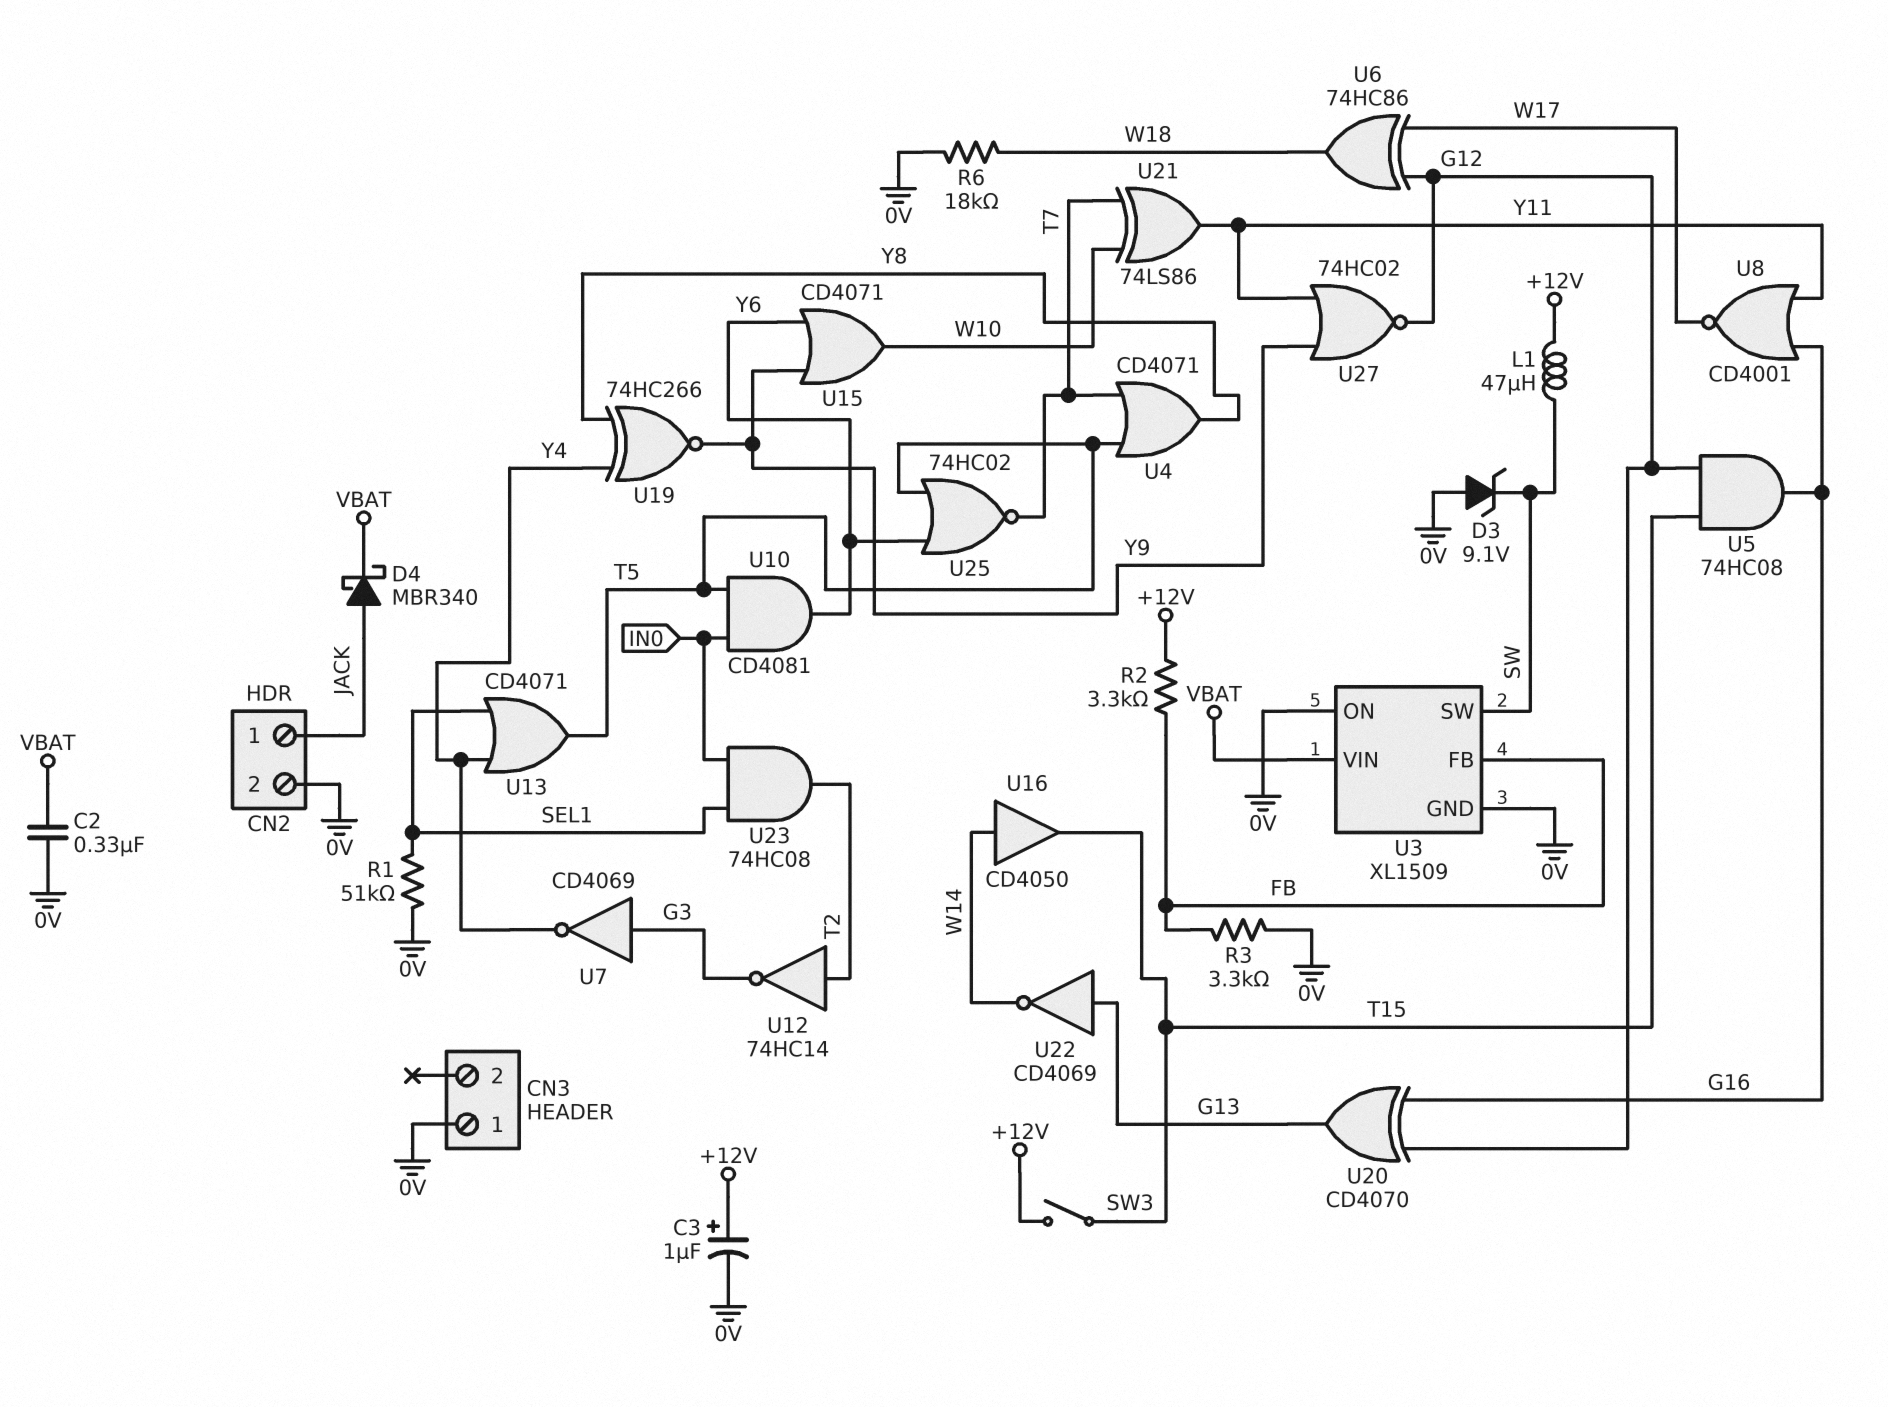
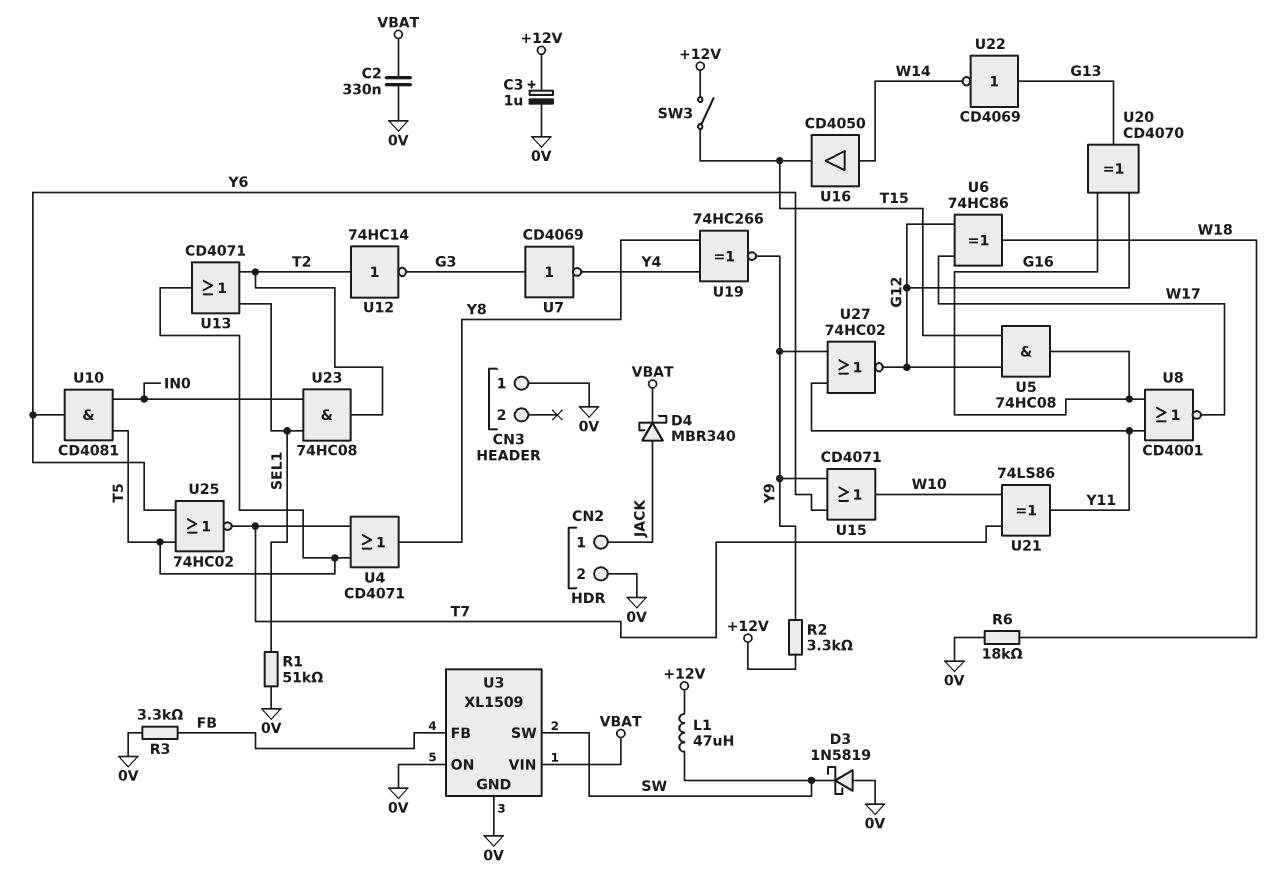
D3: zener 9.1V (A 0V, K SW) -> schottky 1N5819 (A 0V, K SW)
R2: 3.3k (+12V, FB) -> 3.3k (+12V, Y9)
U13: OR CD4071 (in SEL1, in Y4, out T5) -> OR CD4071 (in SEL1, in T2, out T5)

